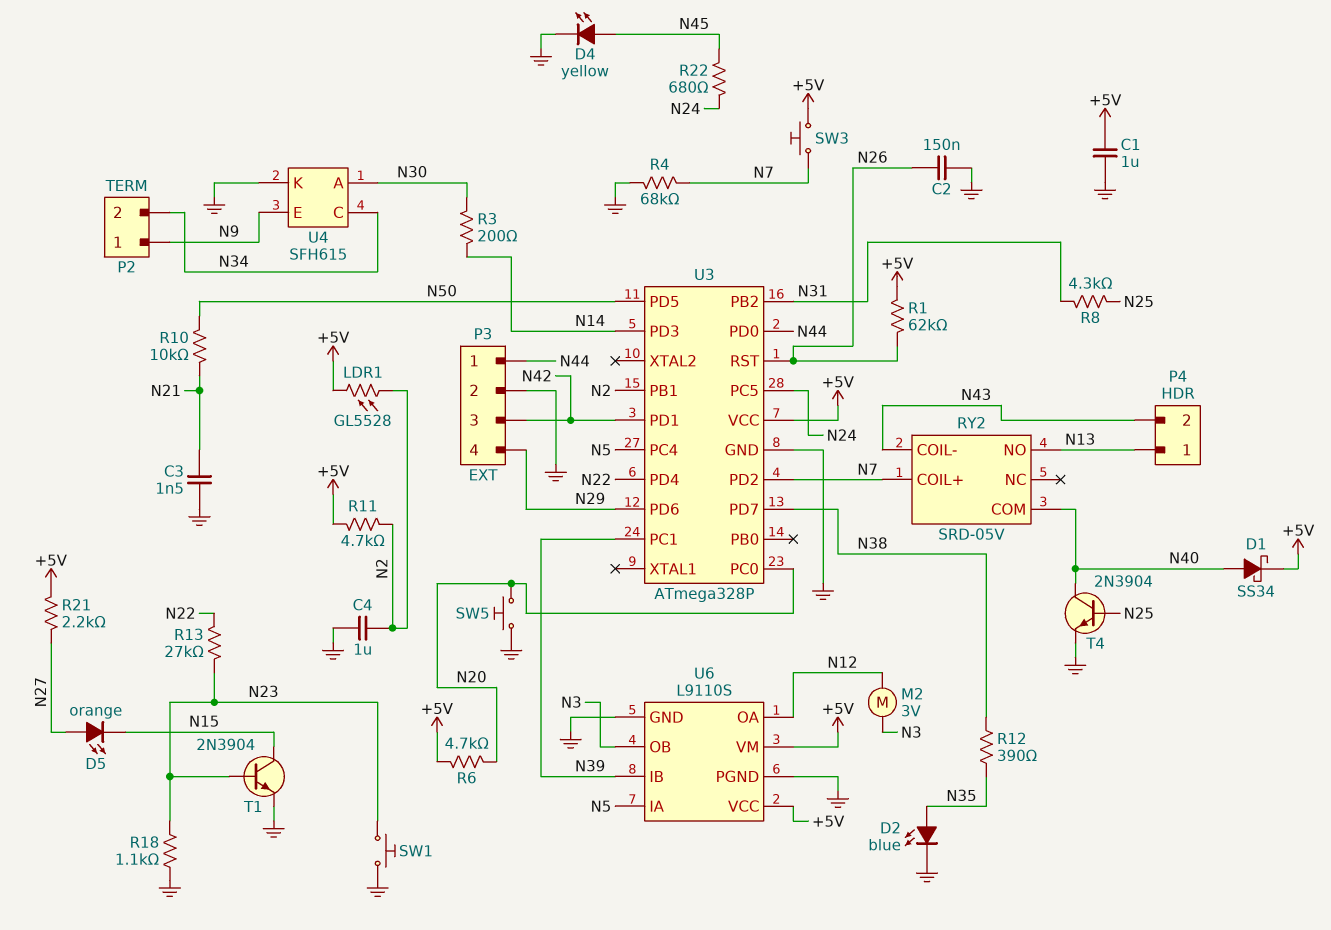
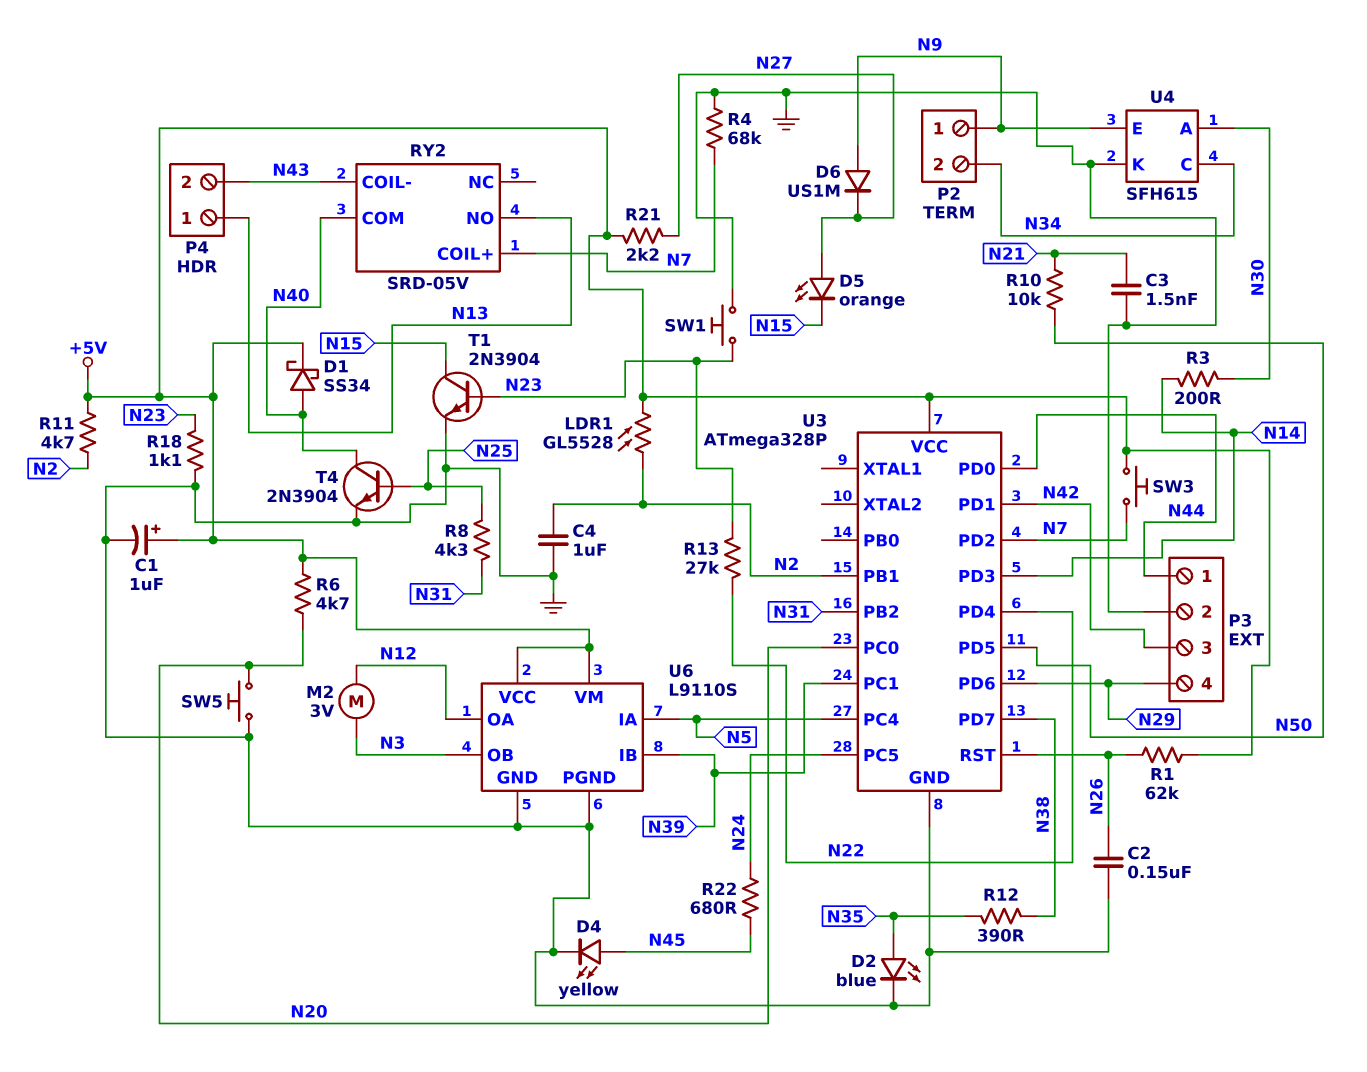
C1: 1uF (+5V, GND) -> 1uF (plus +5V, minus GND)
D6: none -> diode US1M (A N9, K N27)

